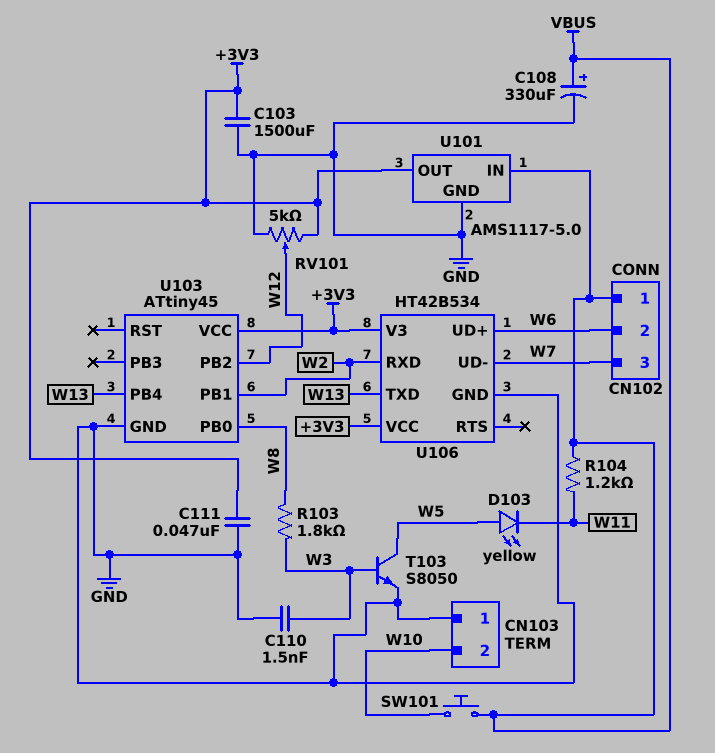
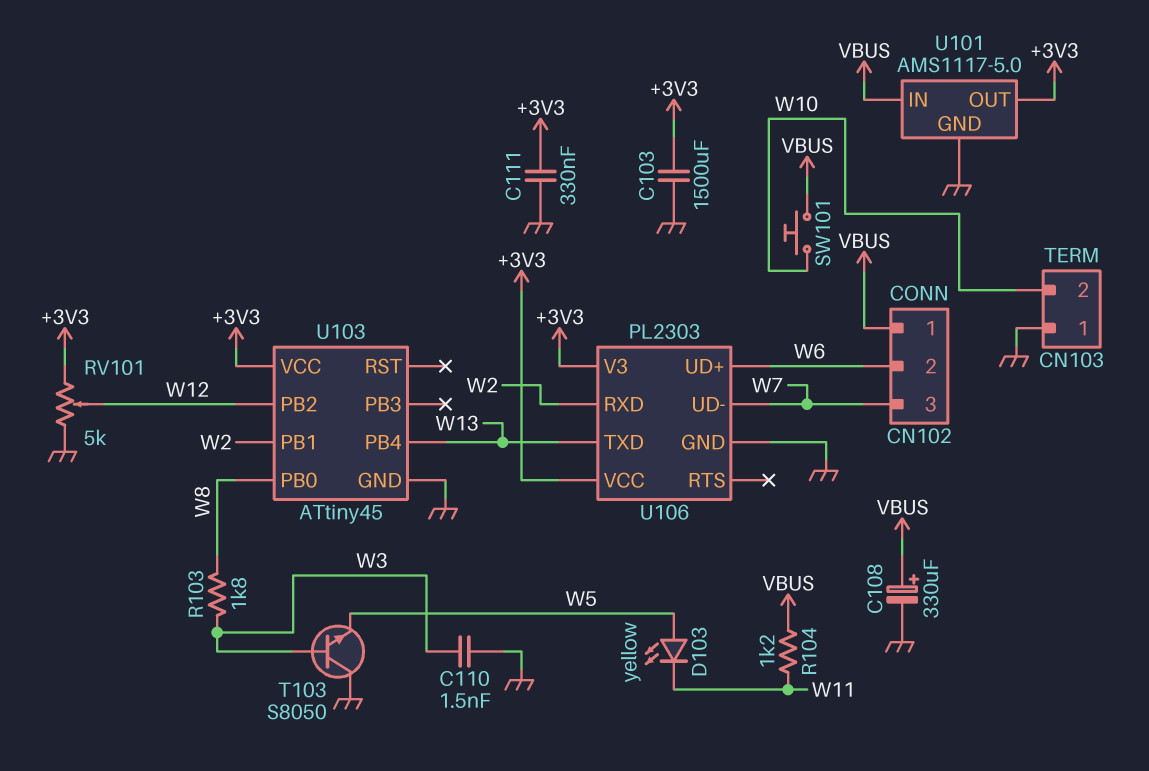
C111: 47nF (+3V3, GND) -> 330nF (+3V3, GND)
T103: NPN S8050 (B W3, C W5, E GND) -> NPN S8050 (B W3, C GND, E W5)
U106: HT42B534 -> PL2303

